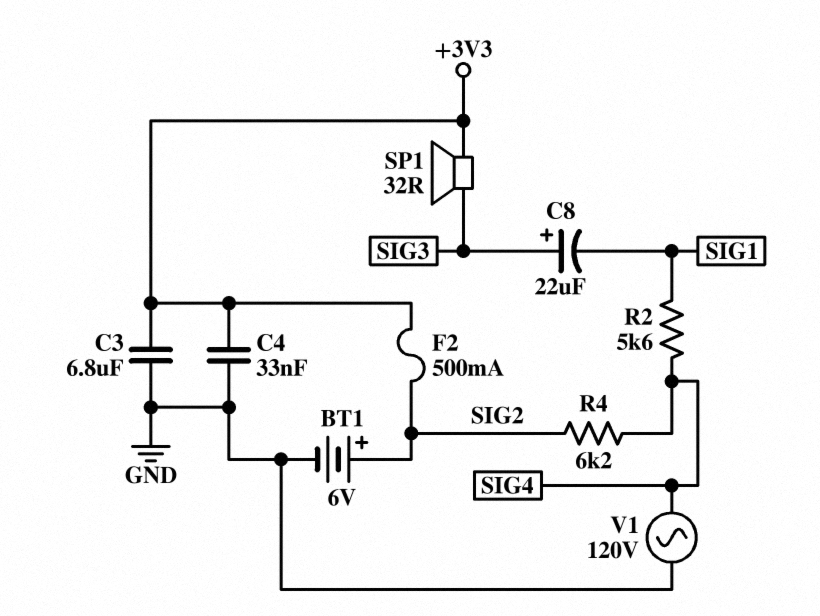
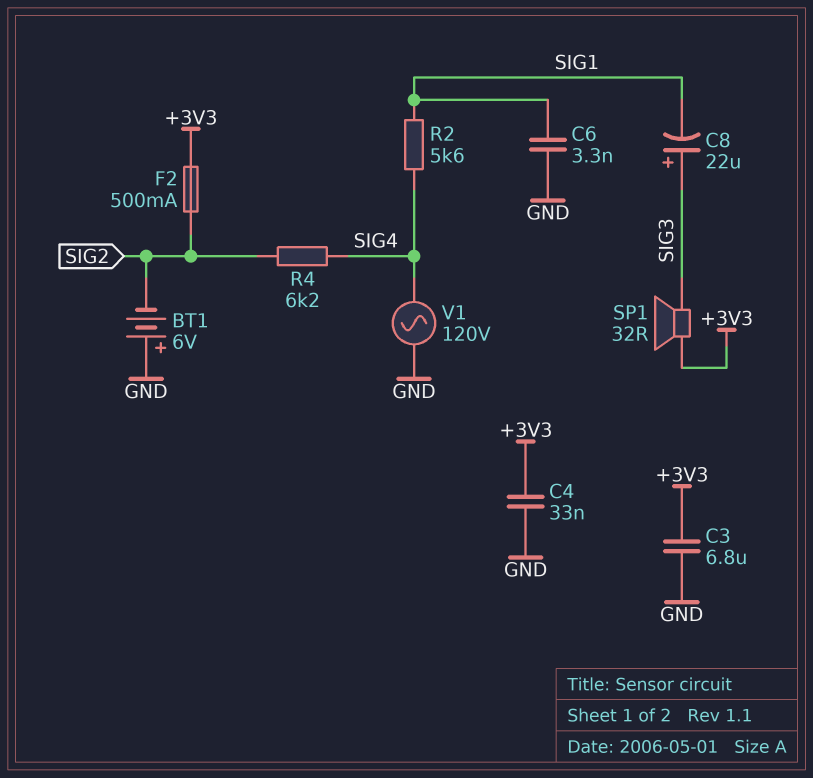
BT1: 6V (plus SIG2, minus GND) -> 6V (plus GND, minus SIG2)
C6: none -> 3.3nF (GND, SIG1)

